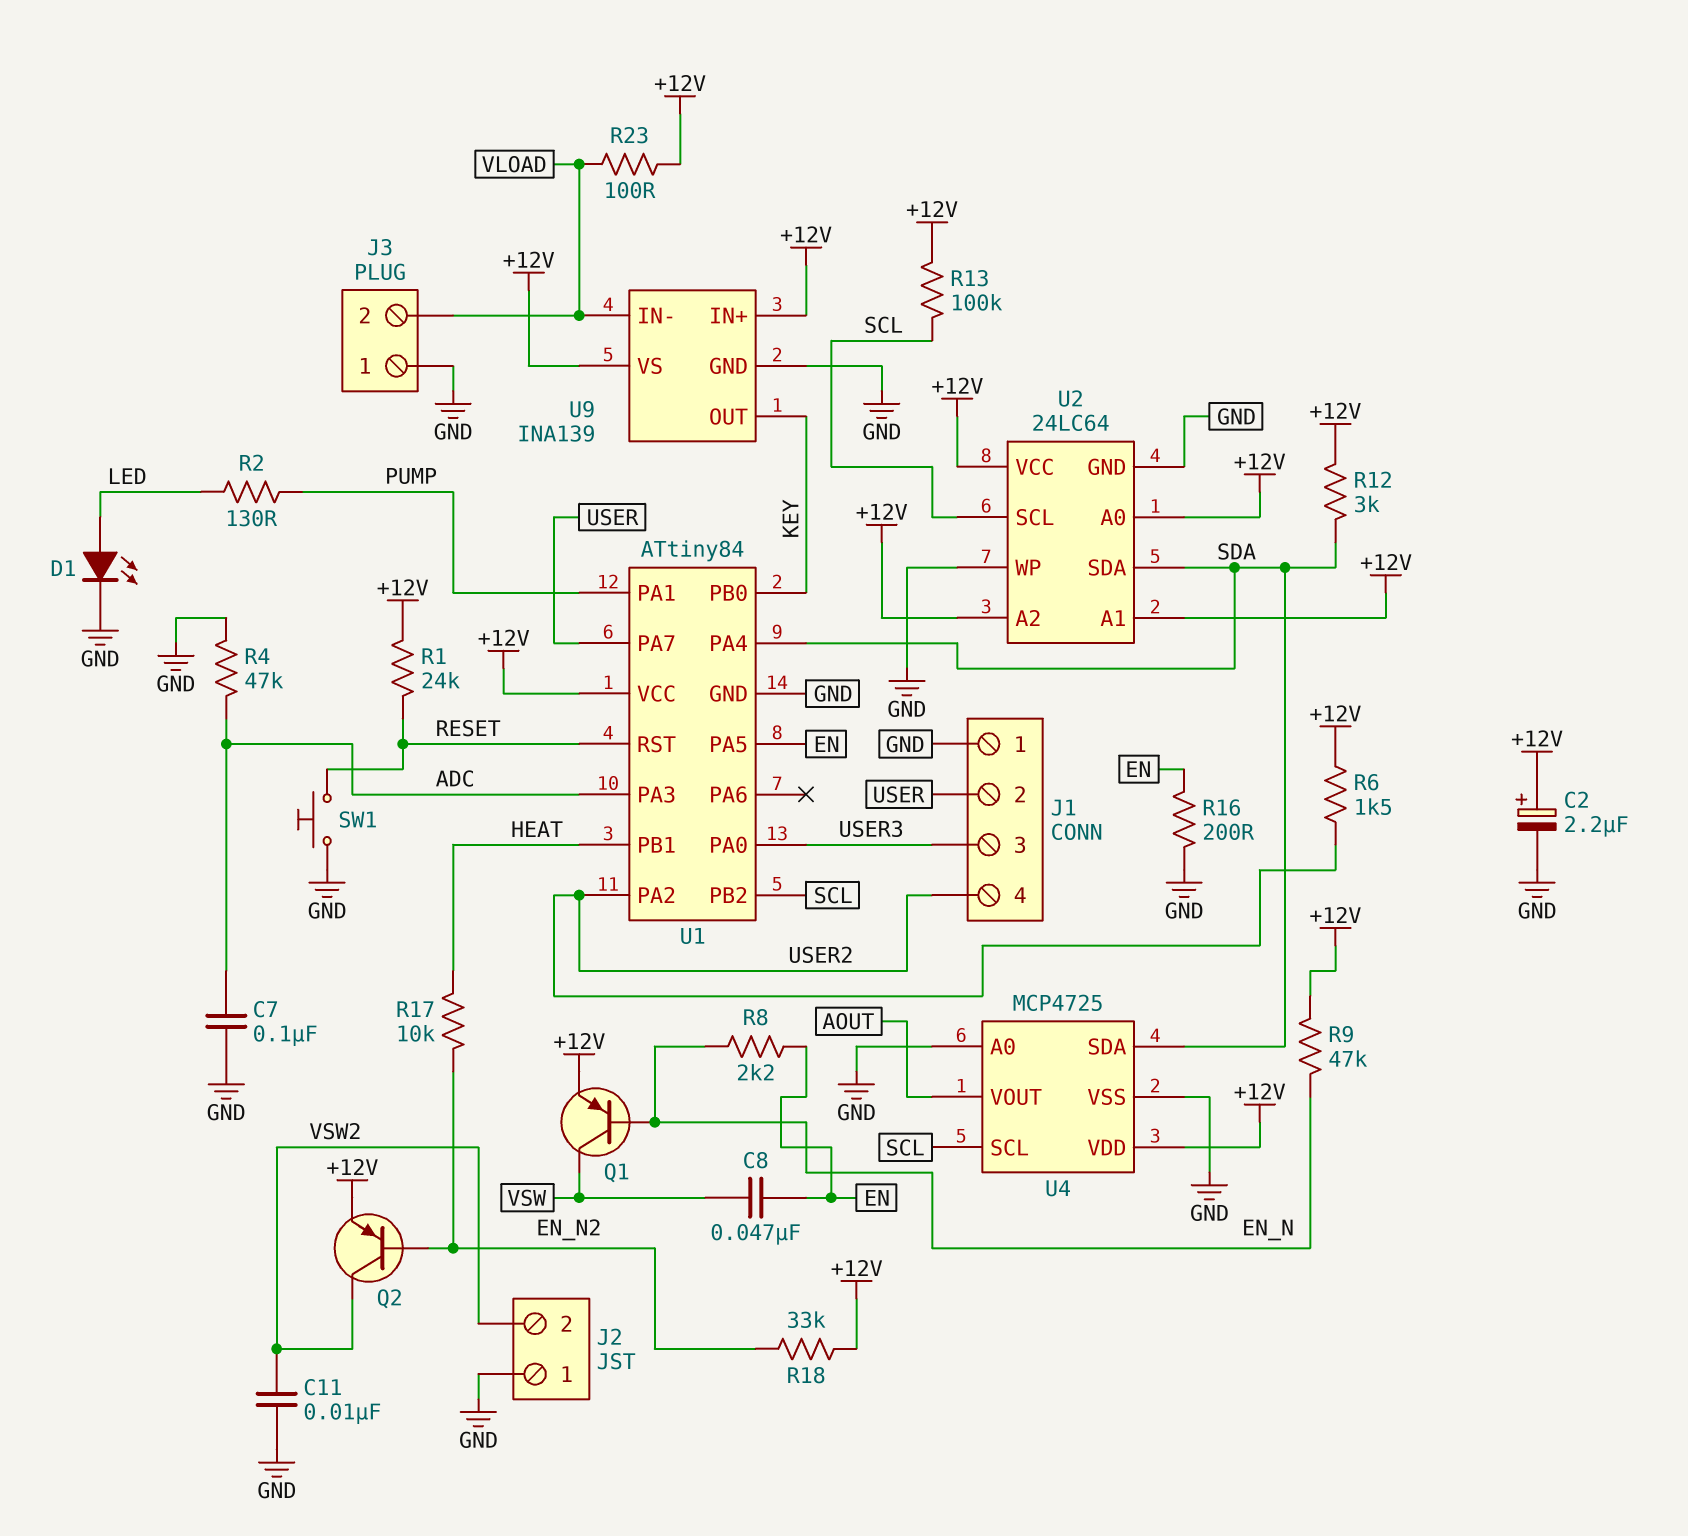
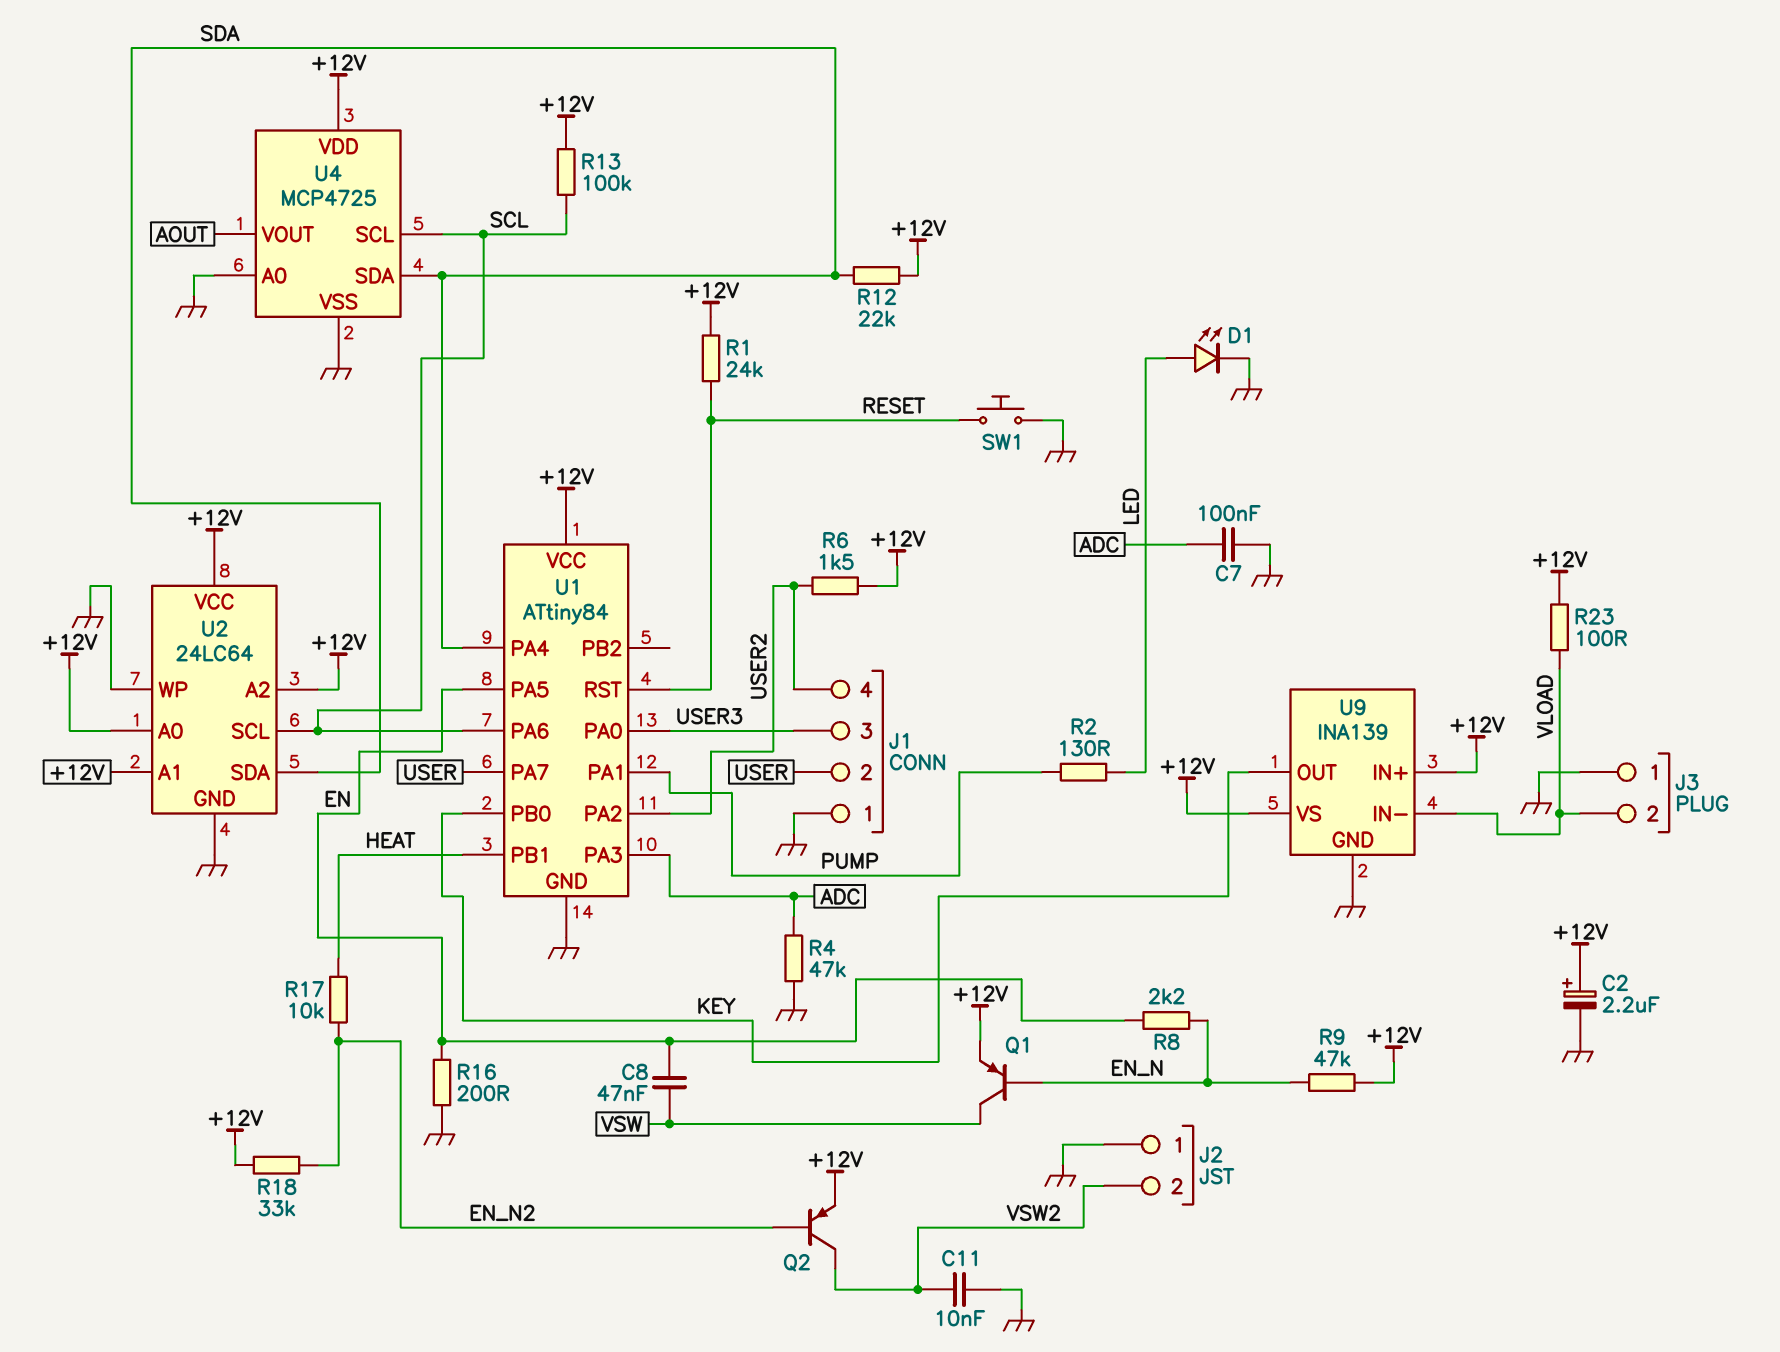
R12: 3k (+12V, SDA) -> 22k (+12V, SDA)
U1 pin PA6: none -> SCL
U1 pin PB2: SCL -> none

